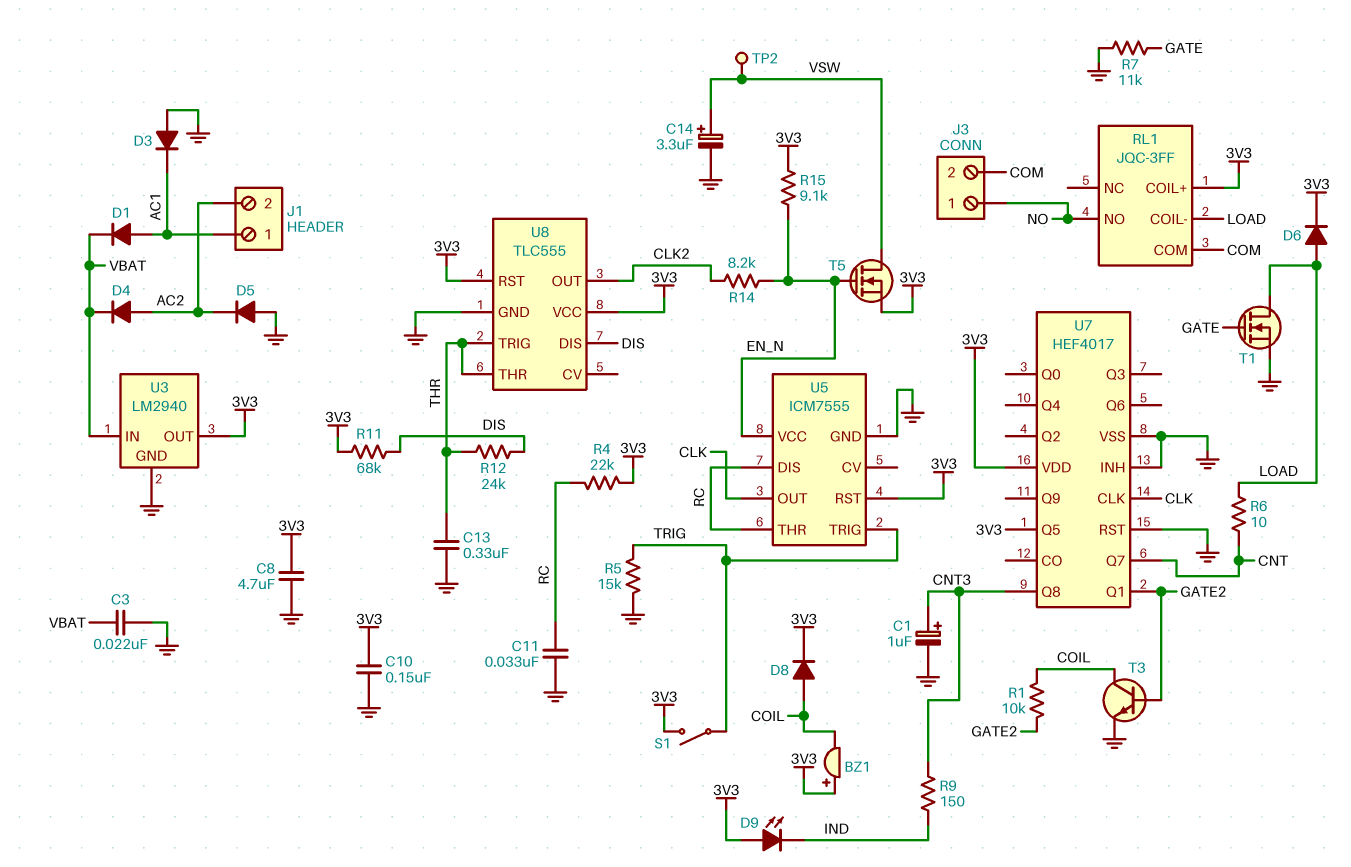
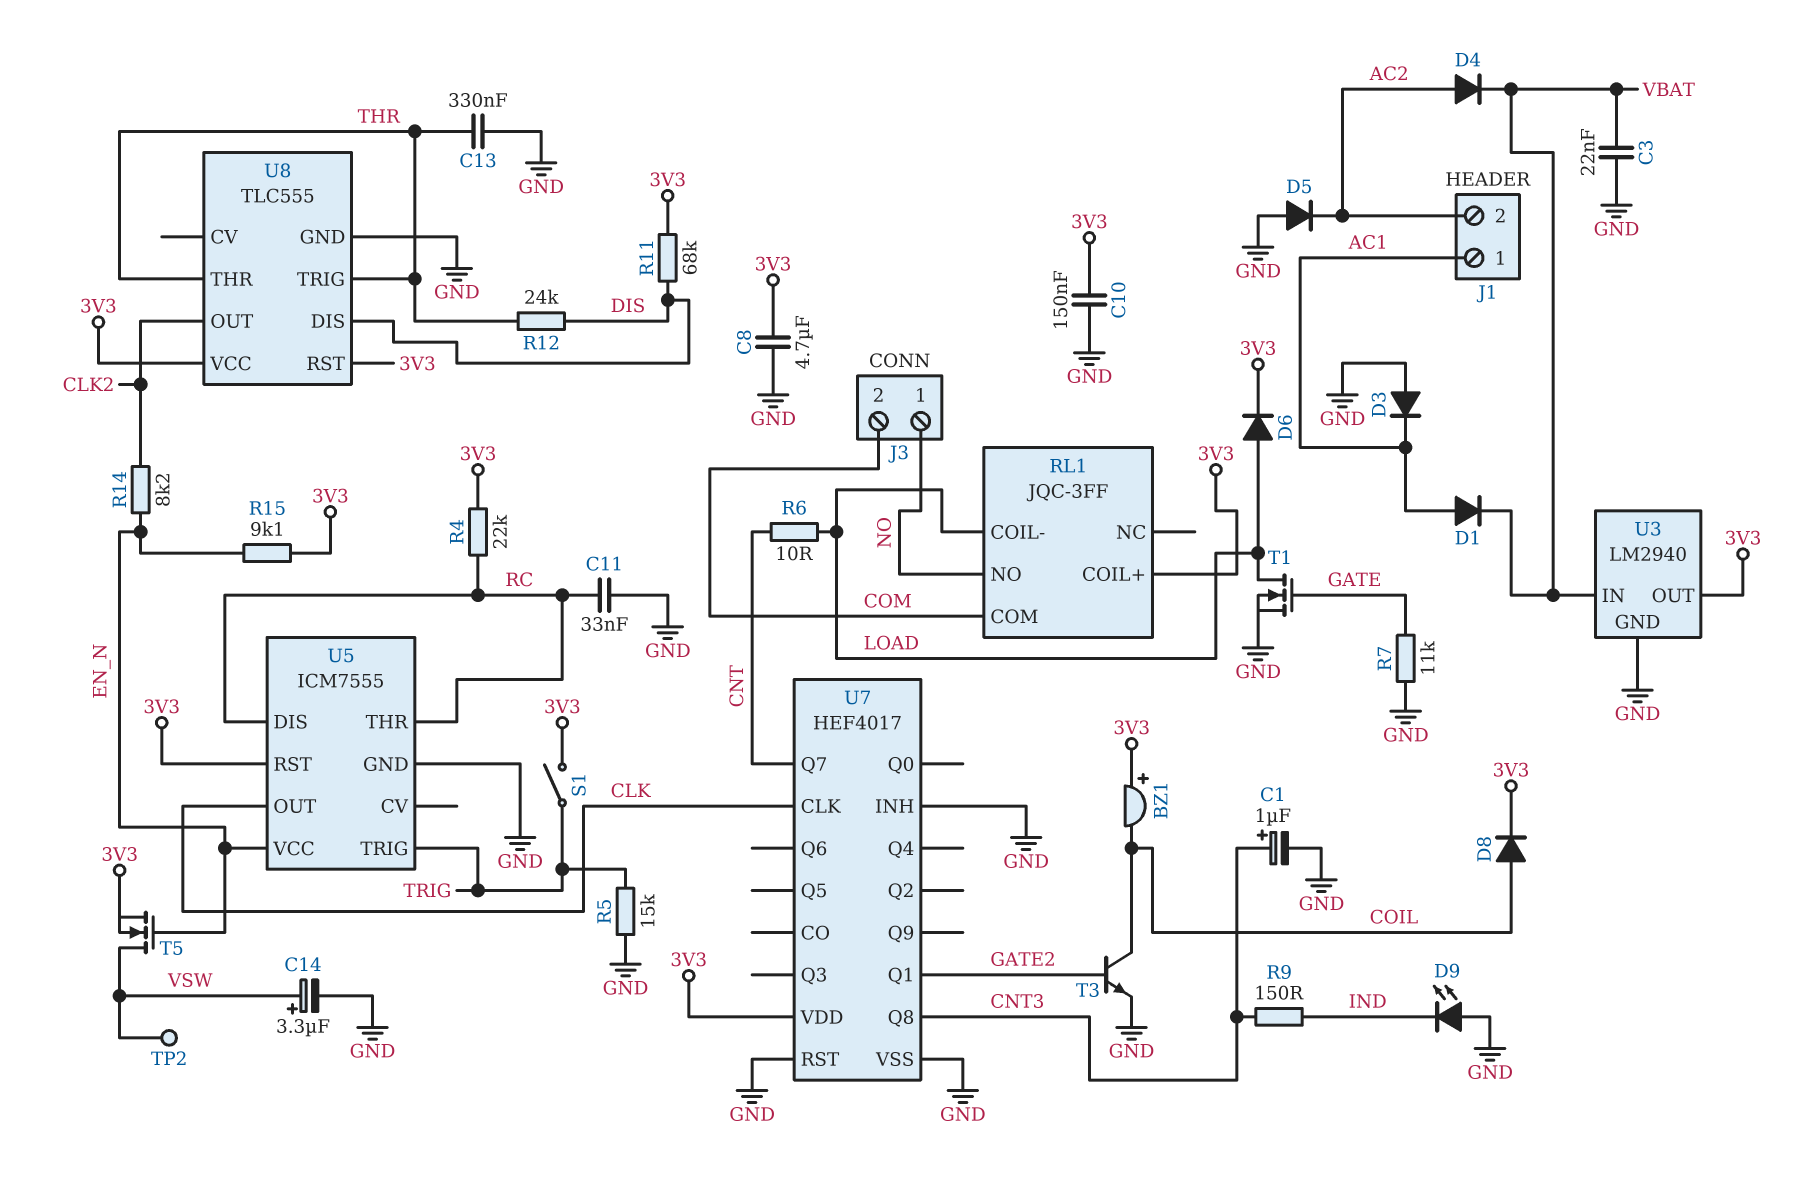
D9: LED (A 3V3, K IND) -> LED (A GND, K IND)
R1: 10k (COIL, GATE2) -> none
U7 pin Q5: 3V3 -> none

